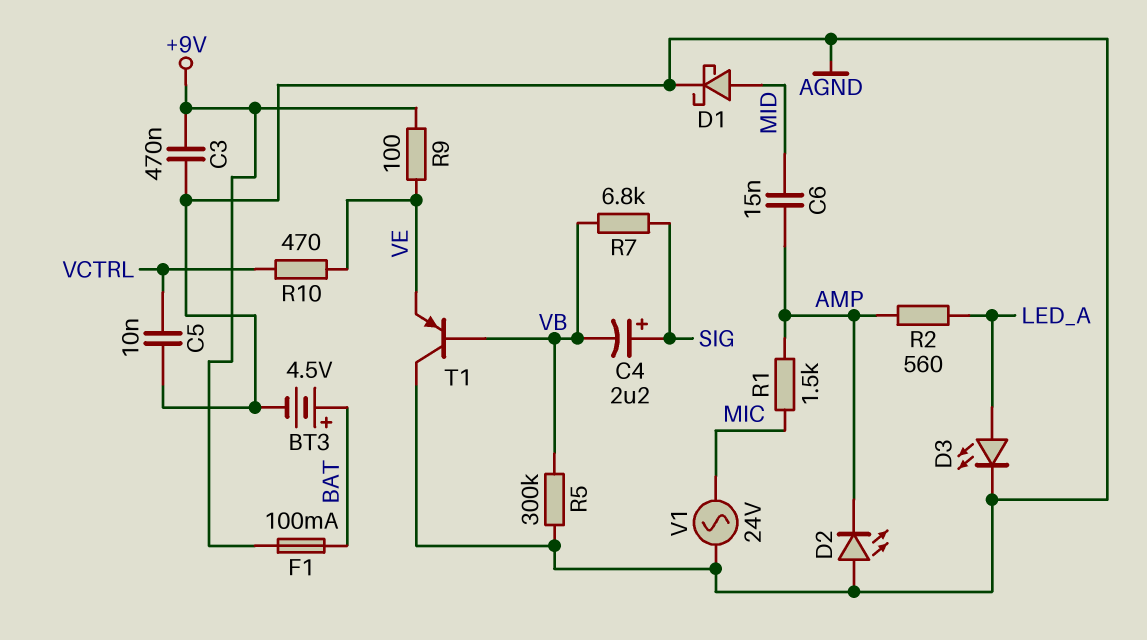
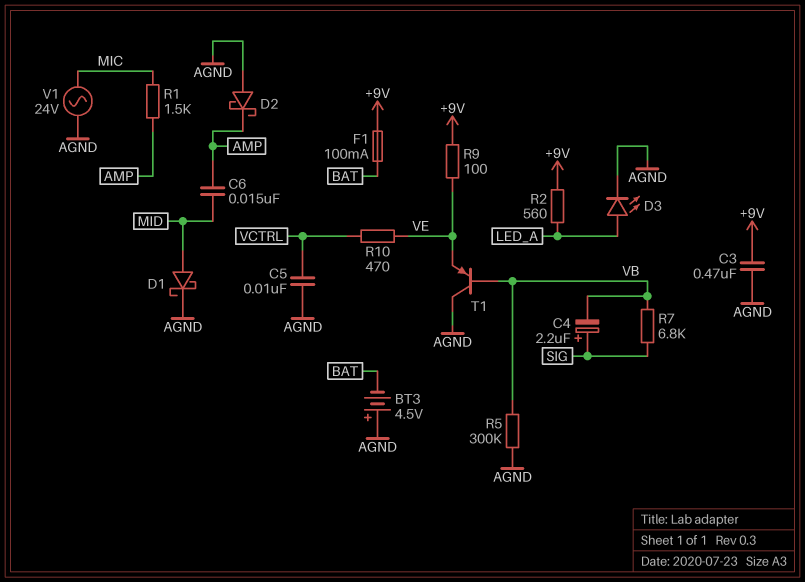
BT3: 4.5V (plus BAT, minus AGND) -> 4.5V (plus AGND, minus BAT)
D2: LED (A AGND, K AMP) -> schottky (A AGND, K AMP)
R2: 560 (AMP, LED_A) -> 560 (+9V, LED_A)

